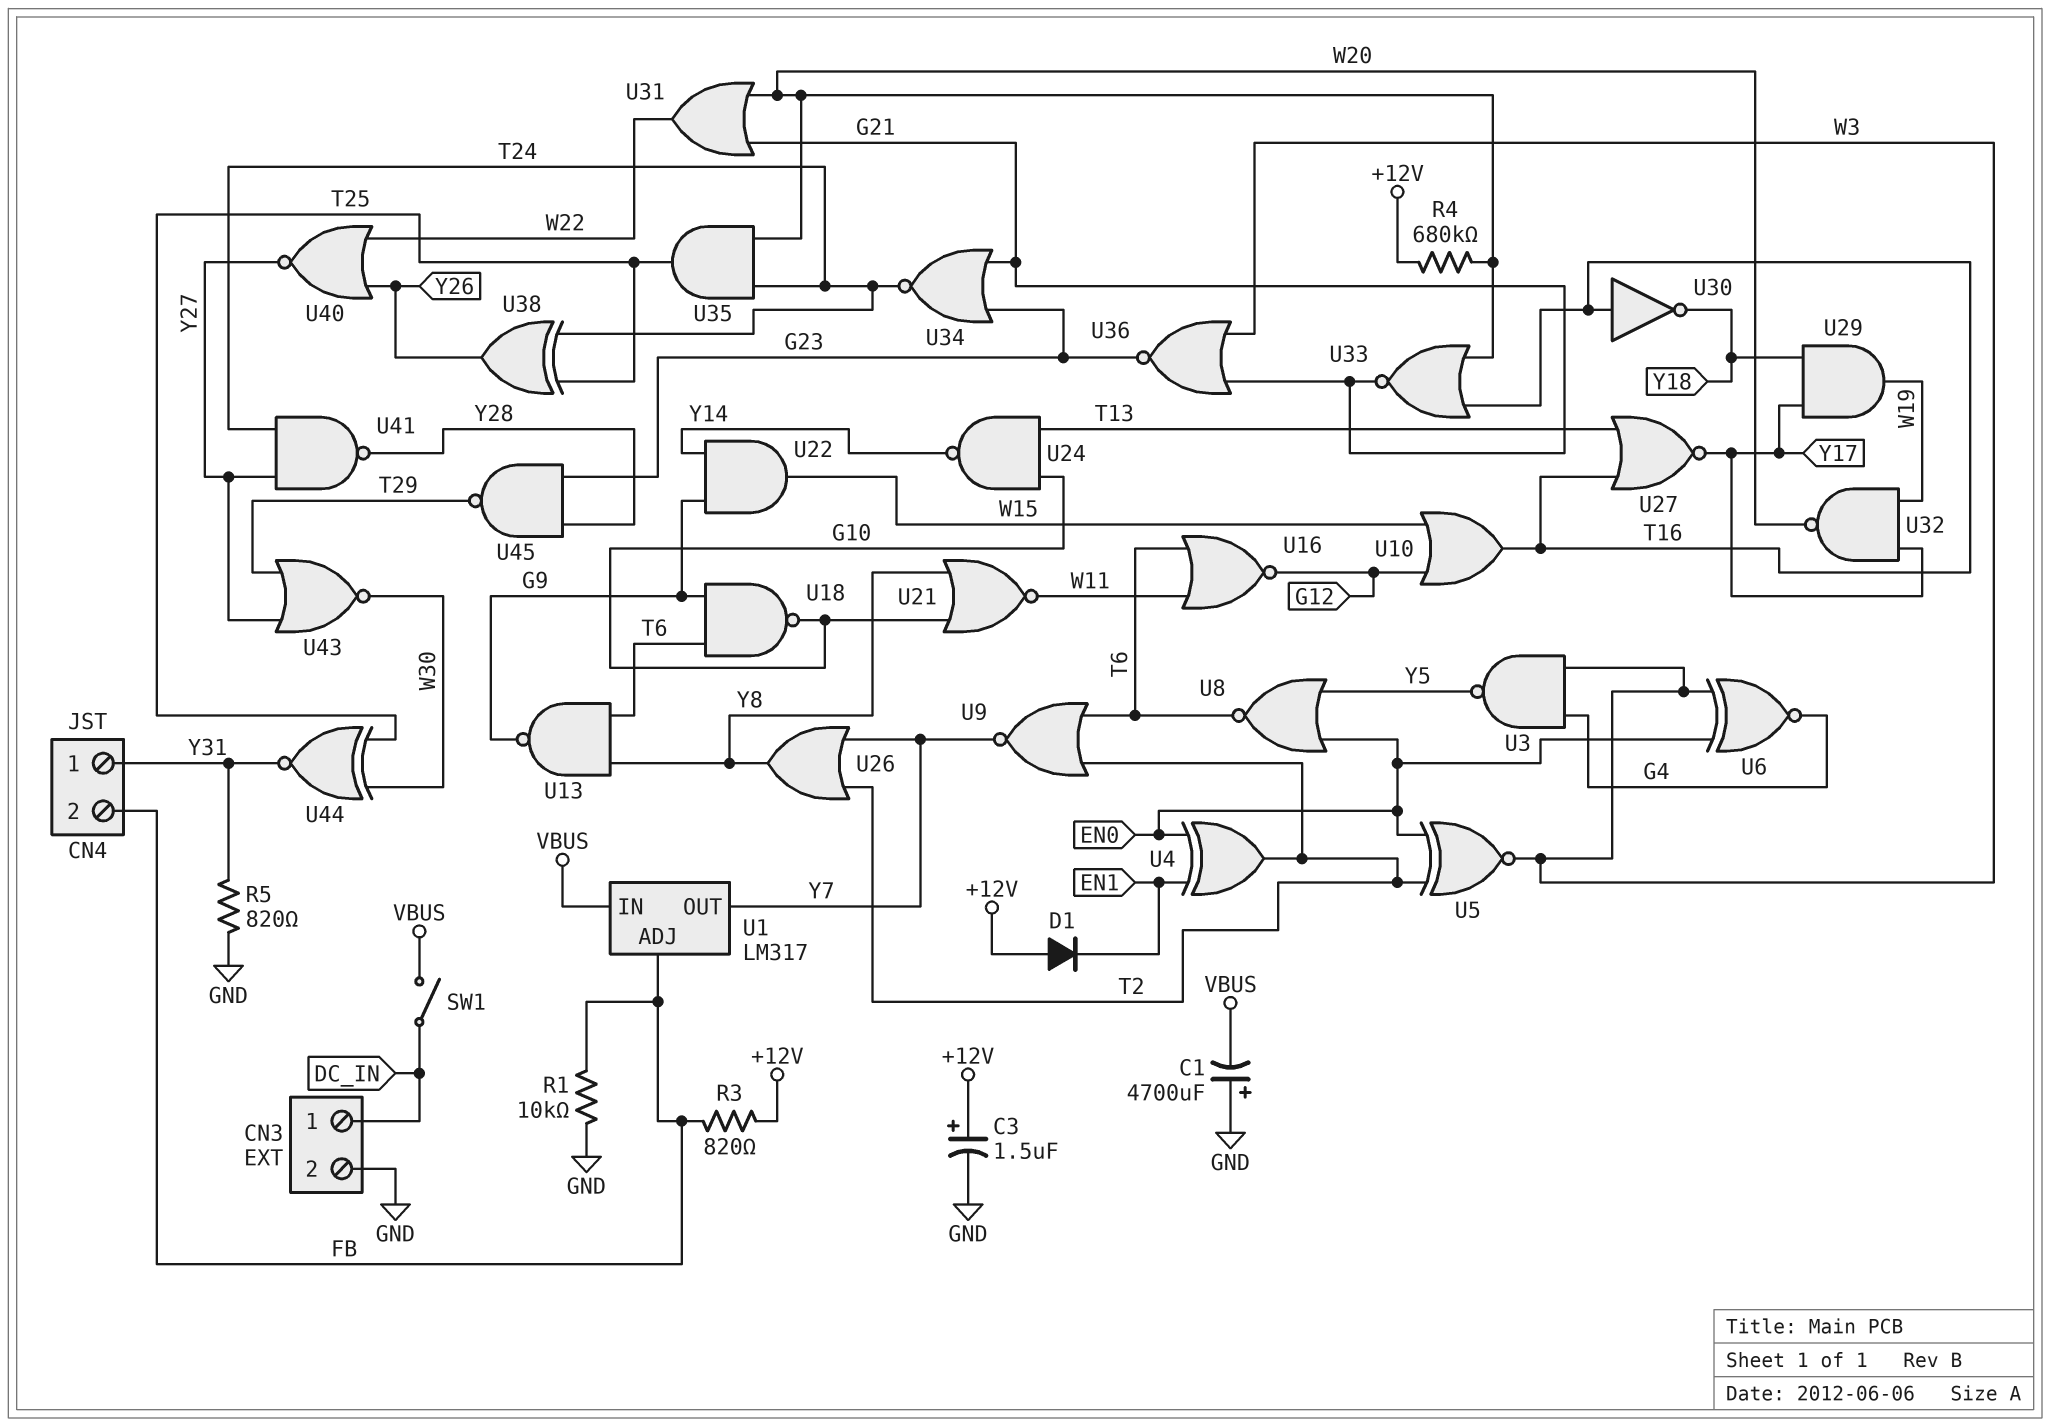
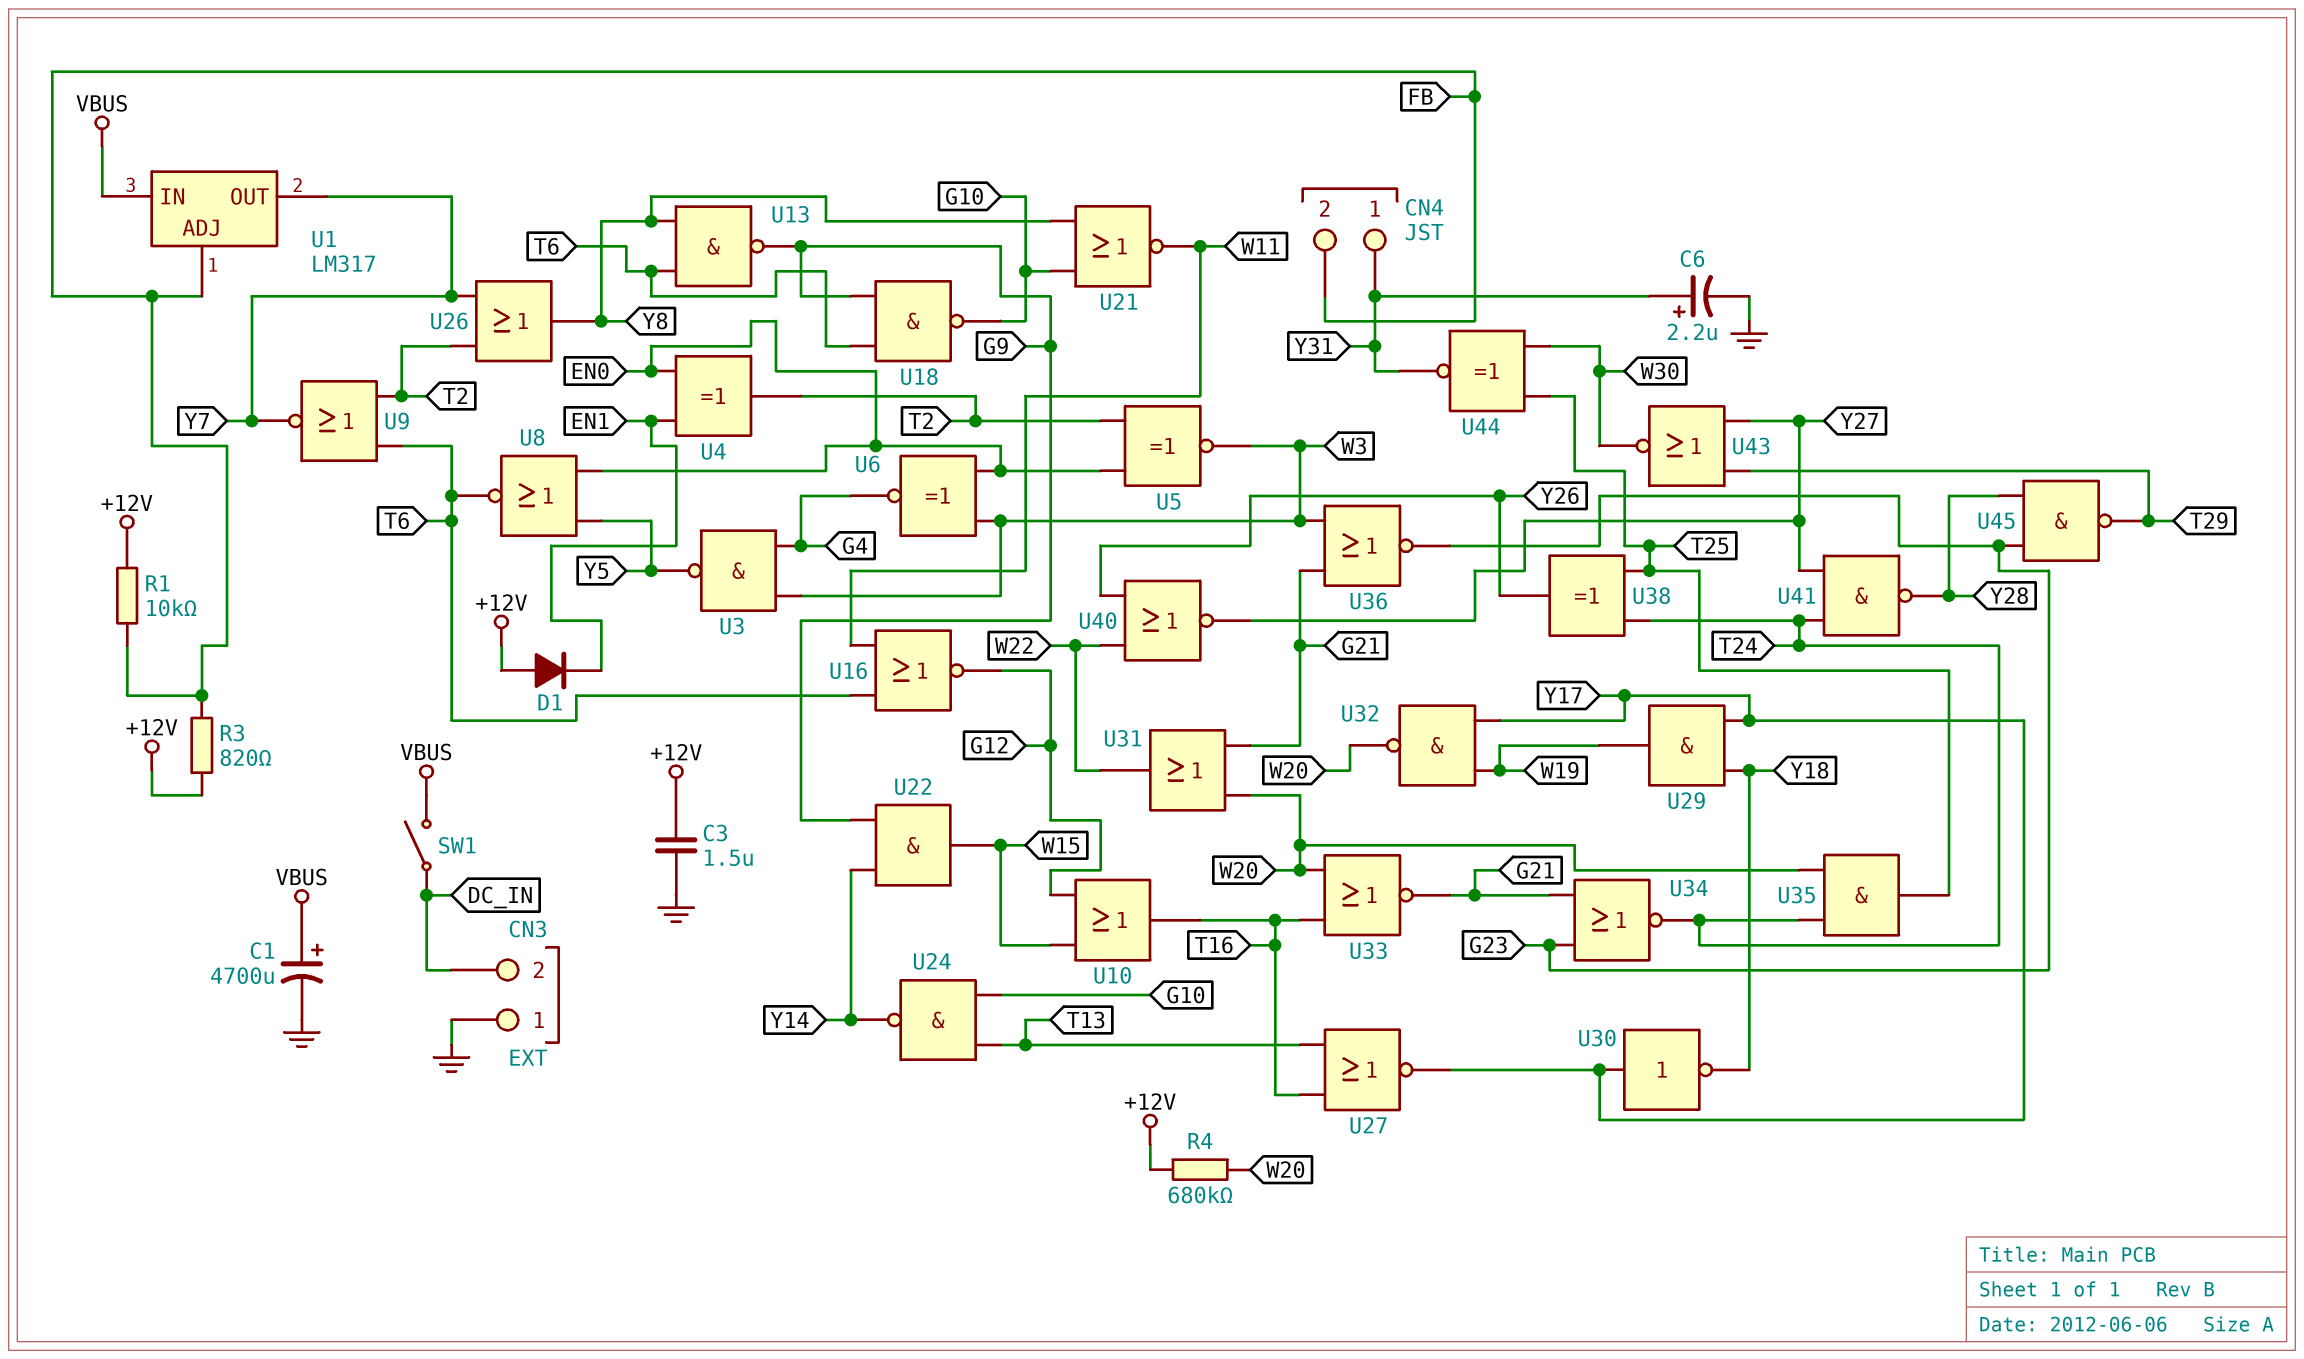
C1: 4700uF (plus GND, minus VBUS) -> 4700uF (plus VBUS, minus GND)
C3: 1.5uF (plus +12V, minus GND) -> 1.5uF (+12V, GND)
C6: none -> 2.2uF (plus Y31, minus GND)
CN3 pin 1: DC_IN -> GND
CN3 pin 2: GND -> DC_IN
R1: 10k (FB, GND) -> 10k (+12V, FB)
R5: 820 (GND, Y31) -> none
U30: NOT (in T16, out Y18) -> NOT (in Y17, out Y18)

